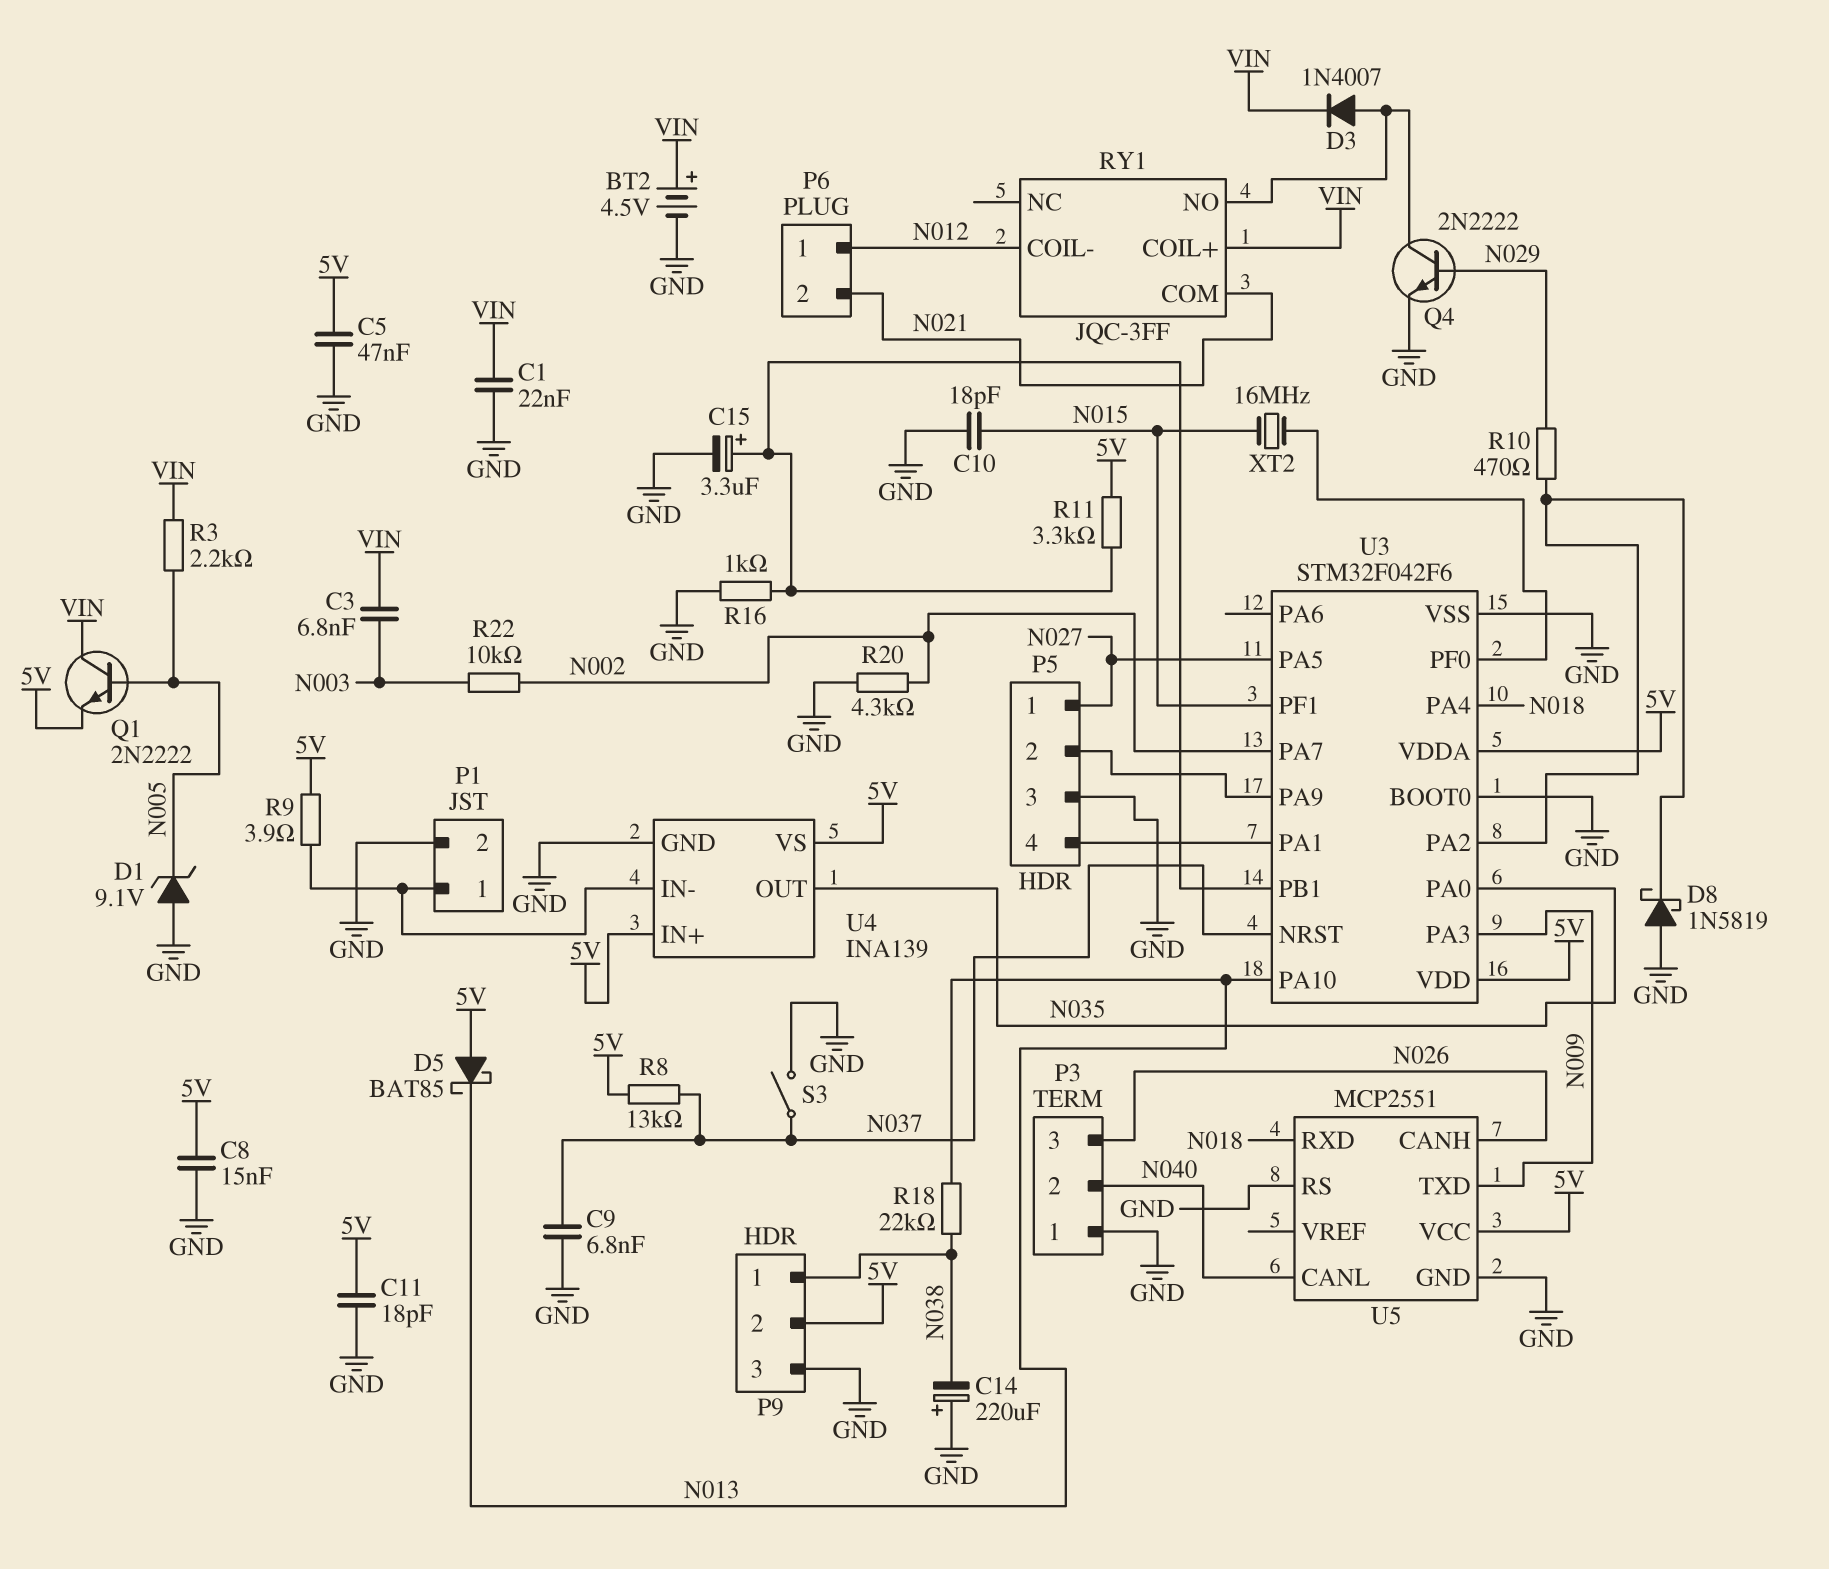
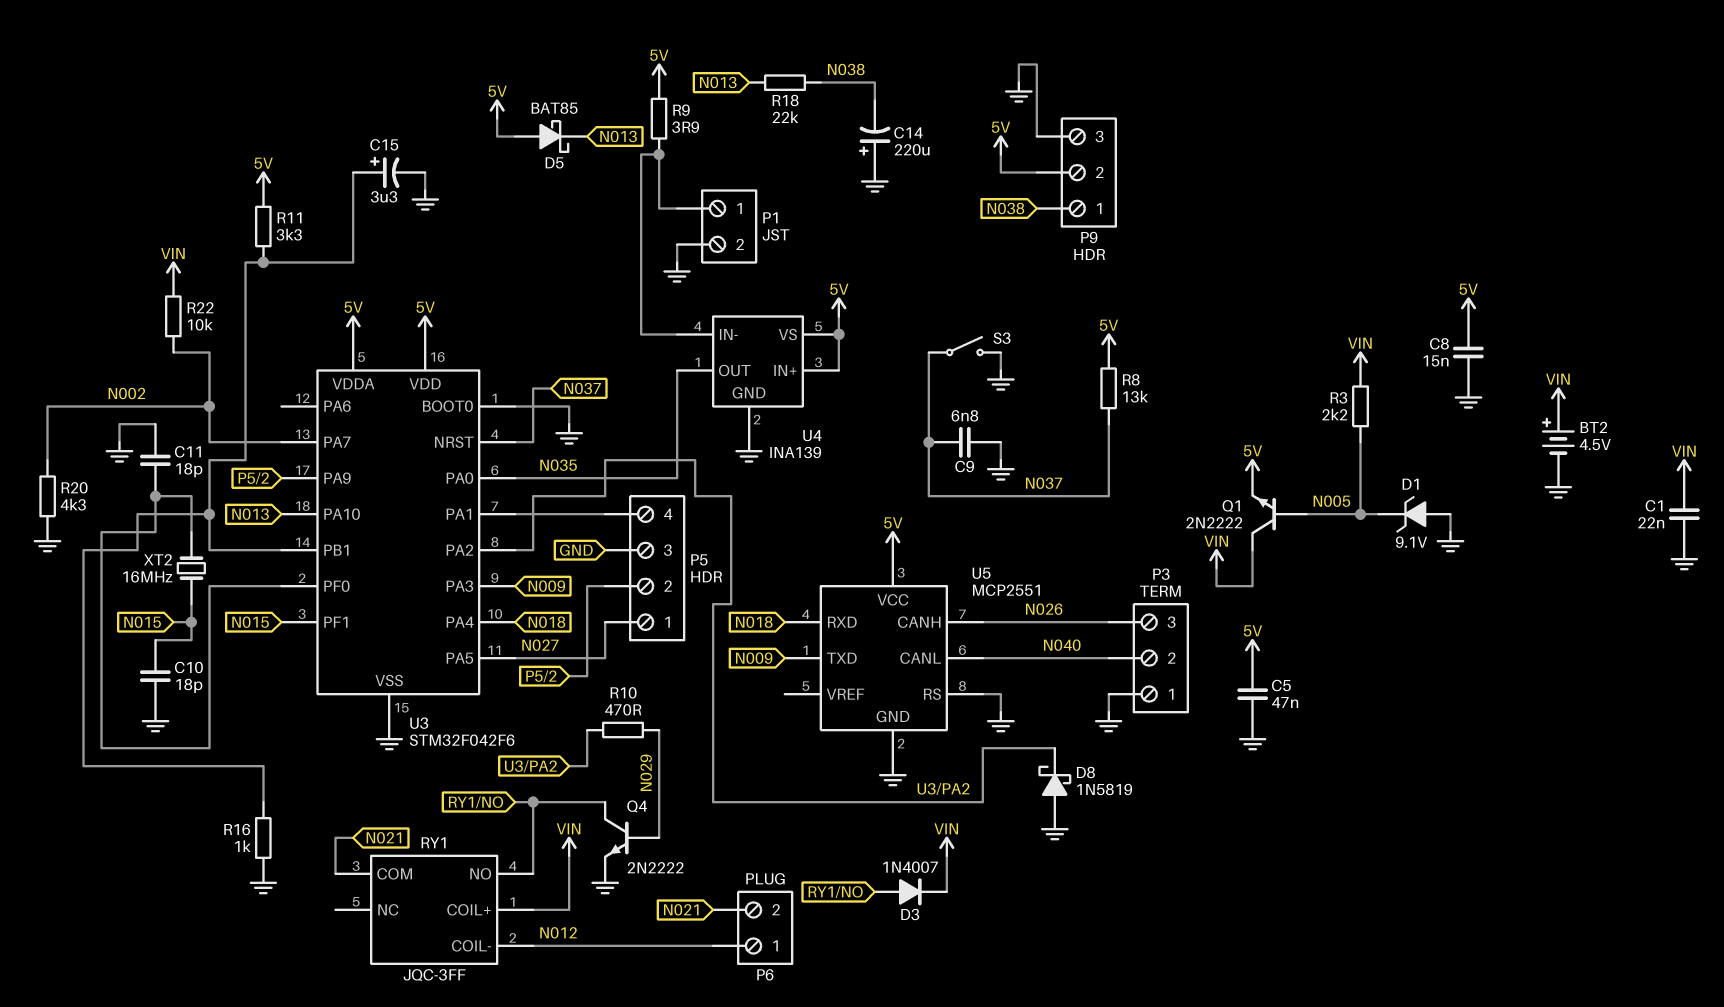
C3: 6.8nF (N003, VIN) -> none
C11: 18pF (5V, GND) -> 18pF (GND, U3/PF0)
R22: 10k (N002, N003) -> 10k (N002, VIN)

